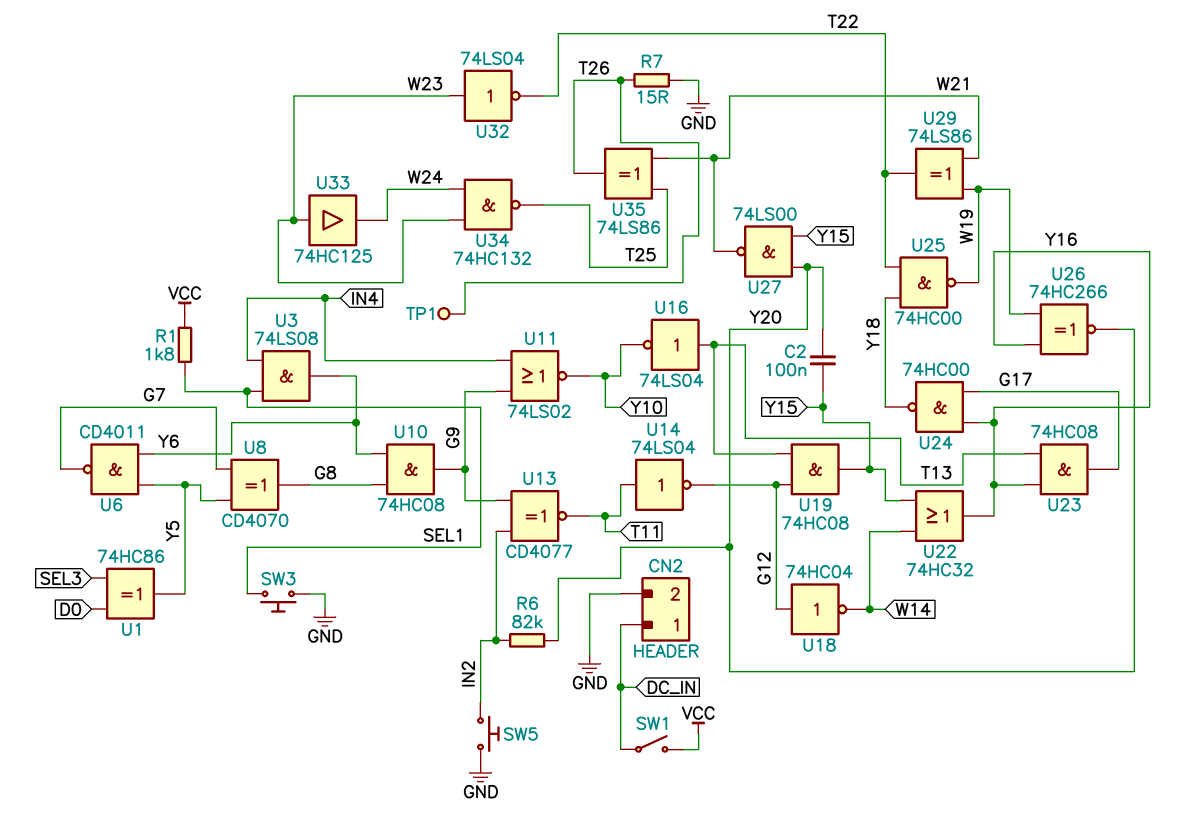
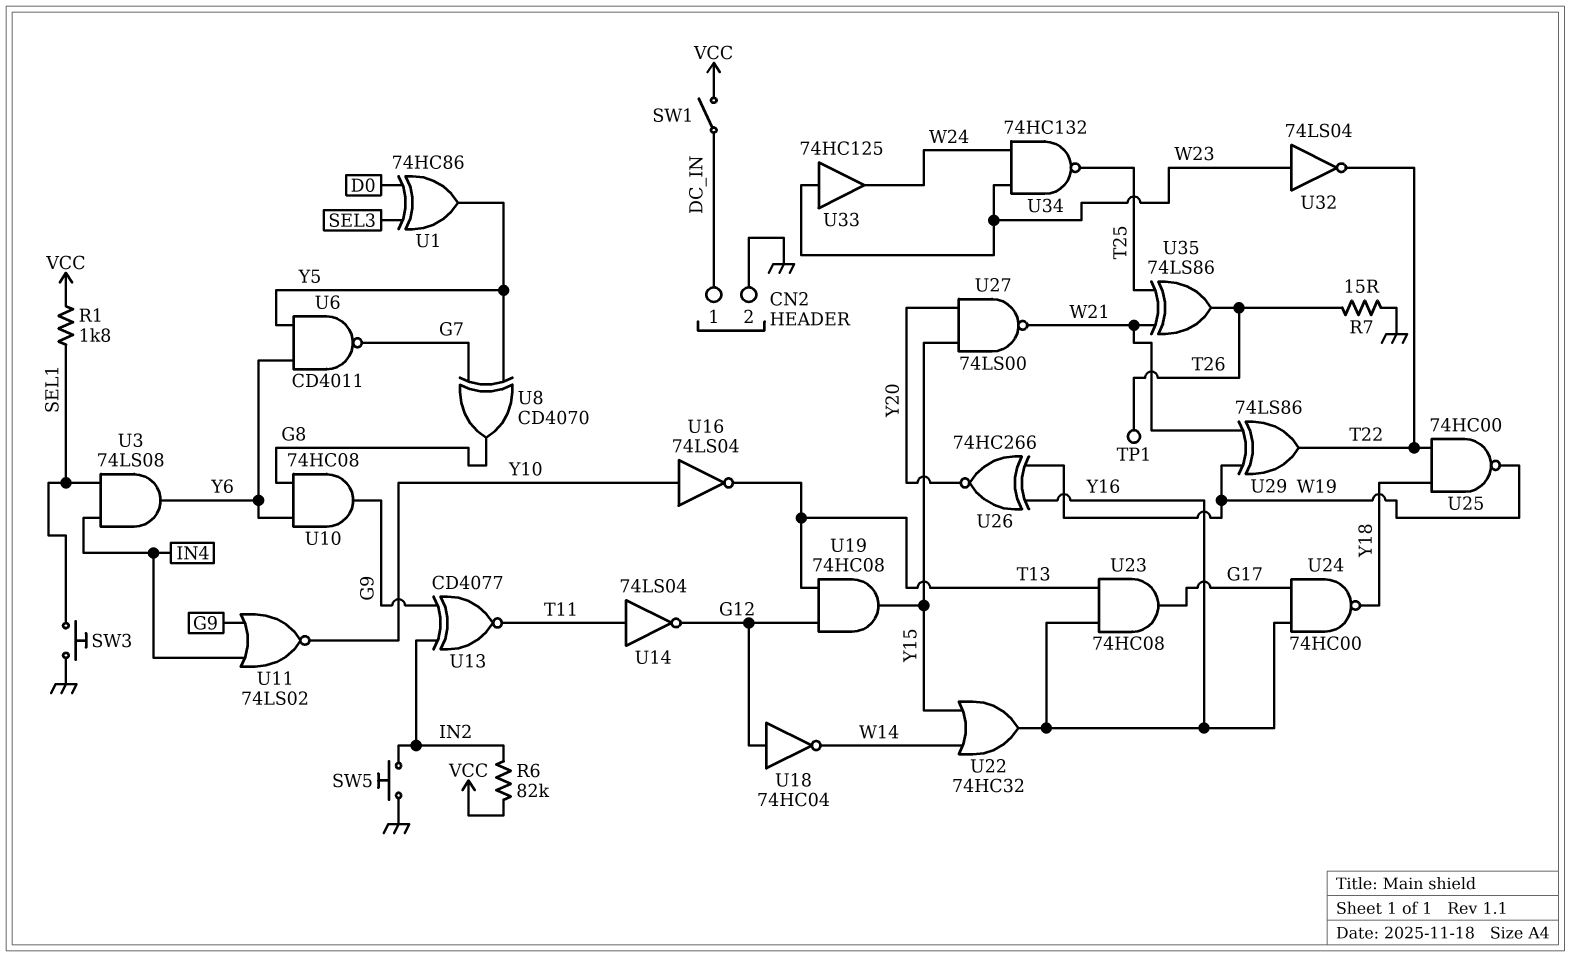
C2: 100nF (Y15, Y20) -> none
R6: 82k (IN2, Y20) -> 82k (IN2, VCC)
U16: NOT 74LS04 (in T13, out Y10) -> NOT 74LS04 (in Y10, out T13)

